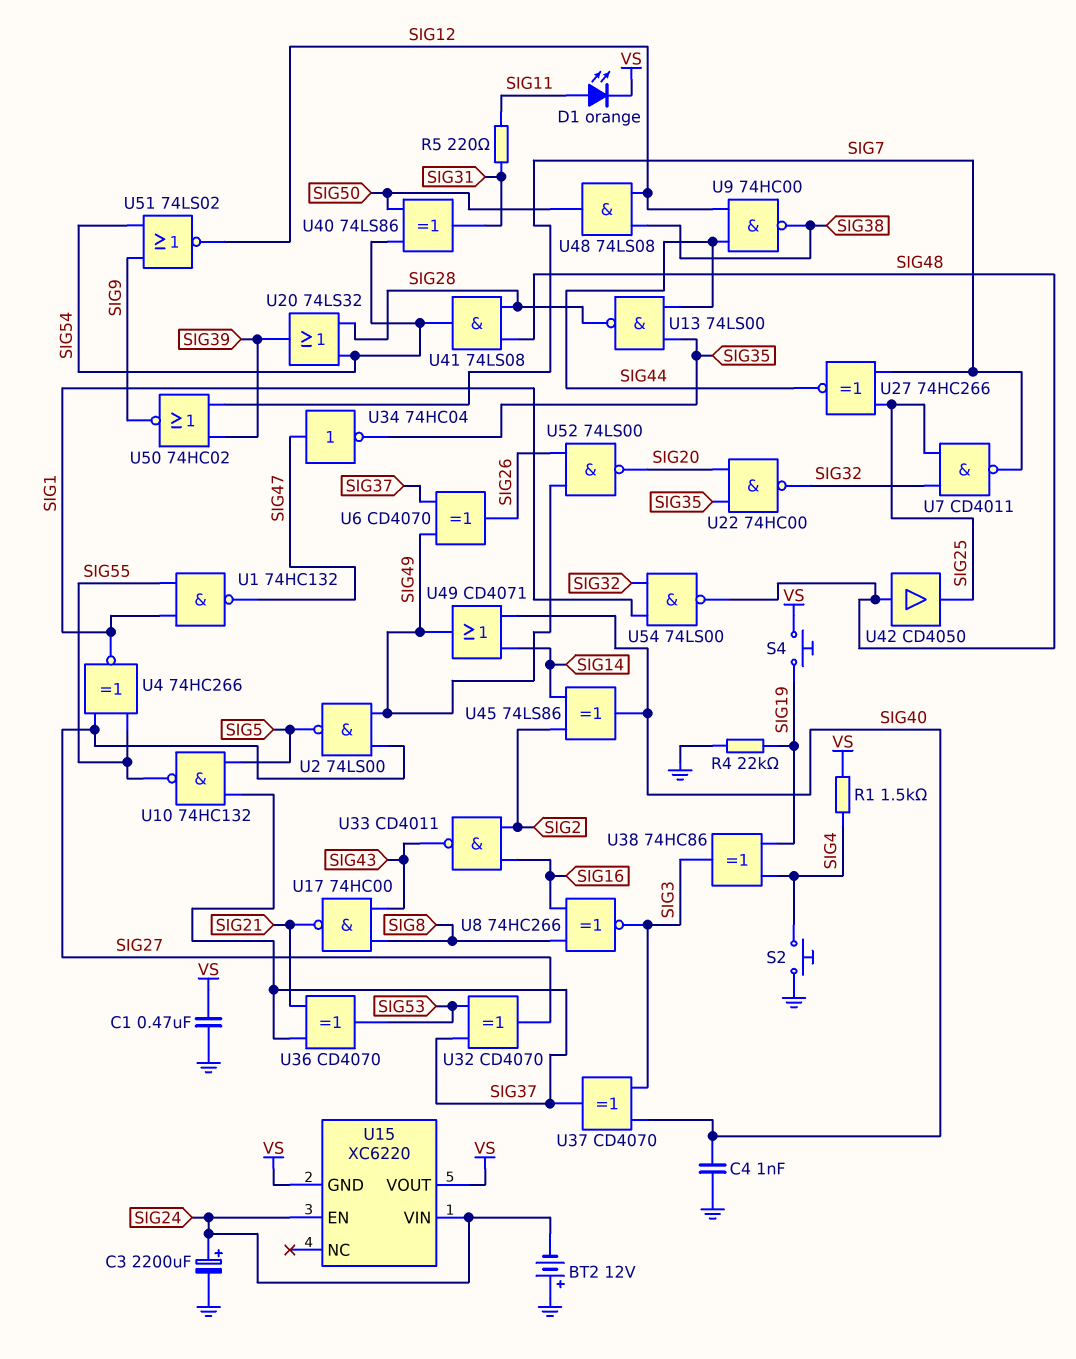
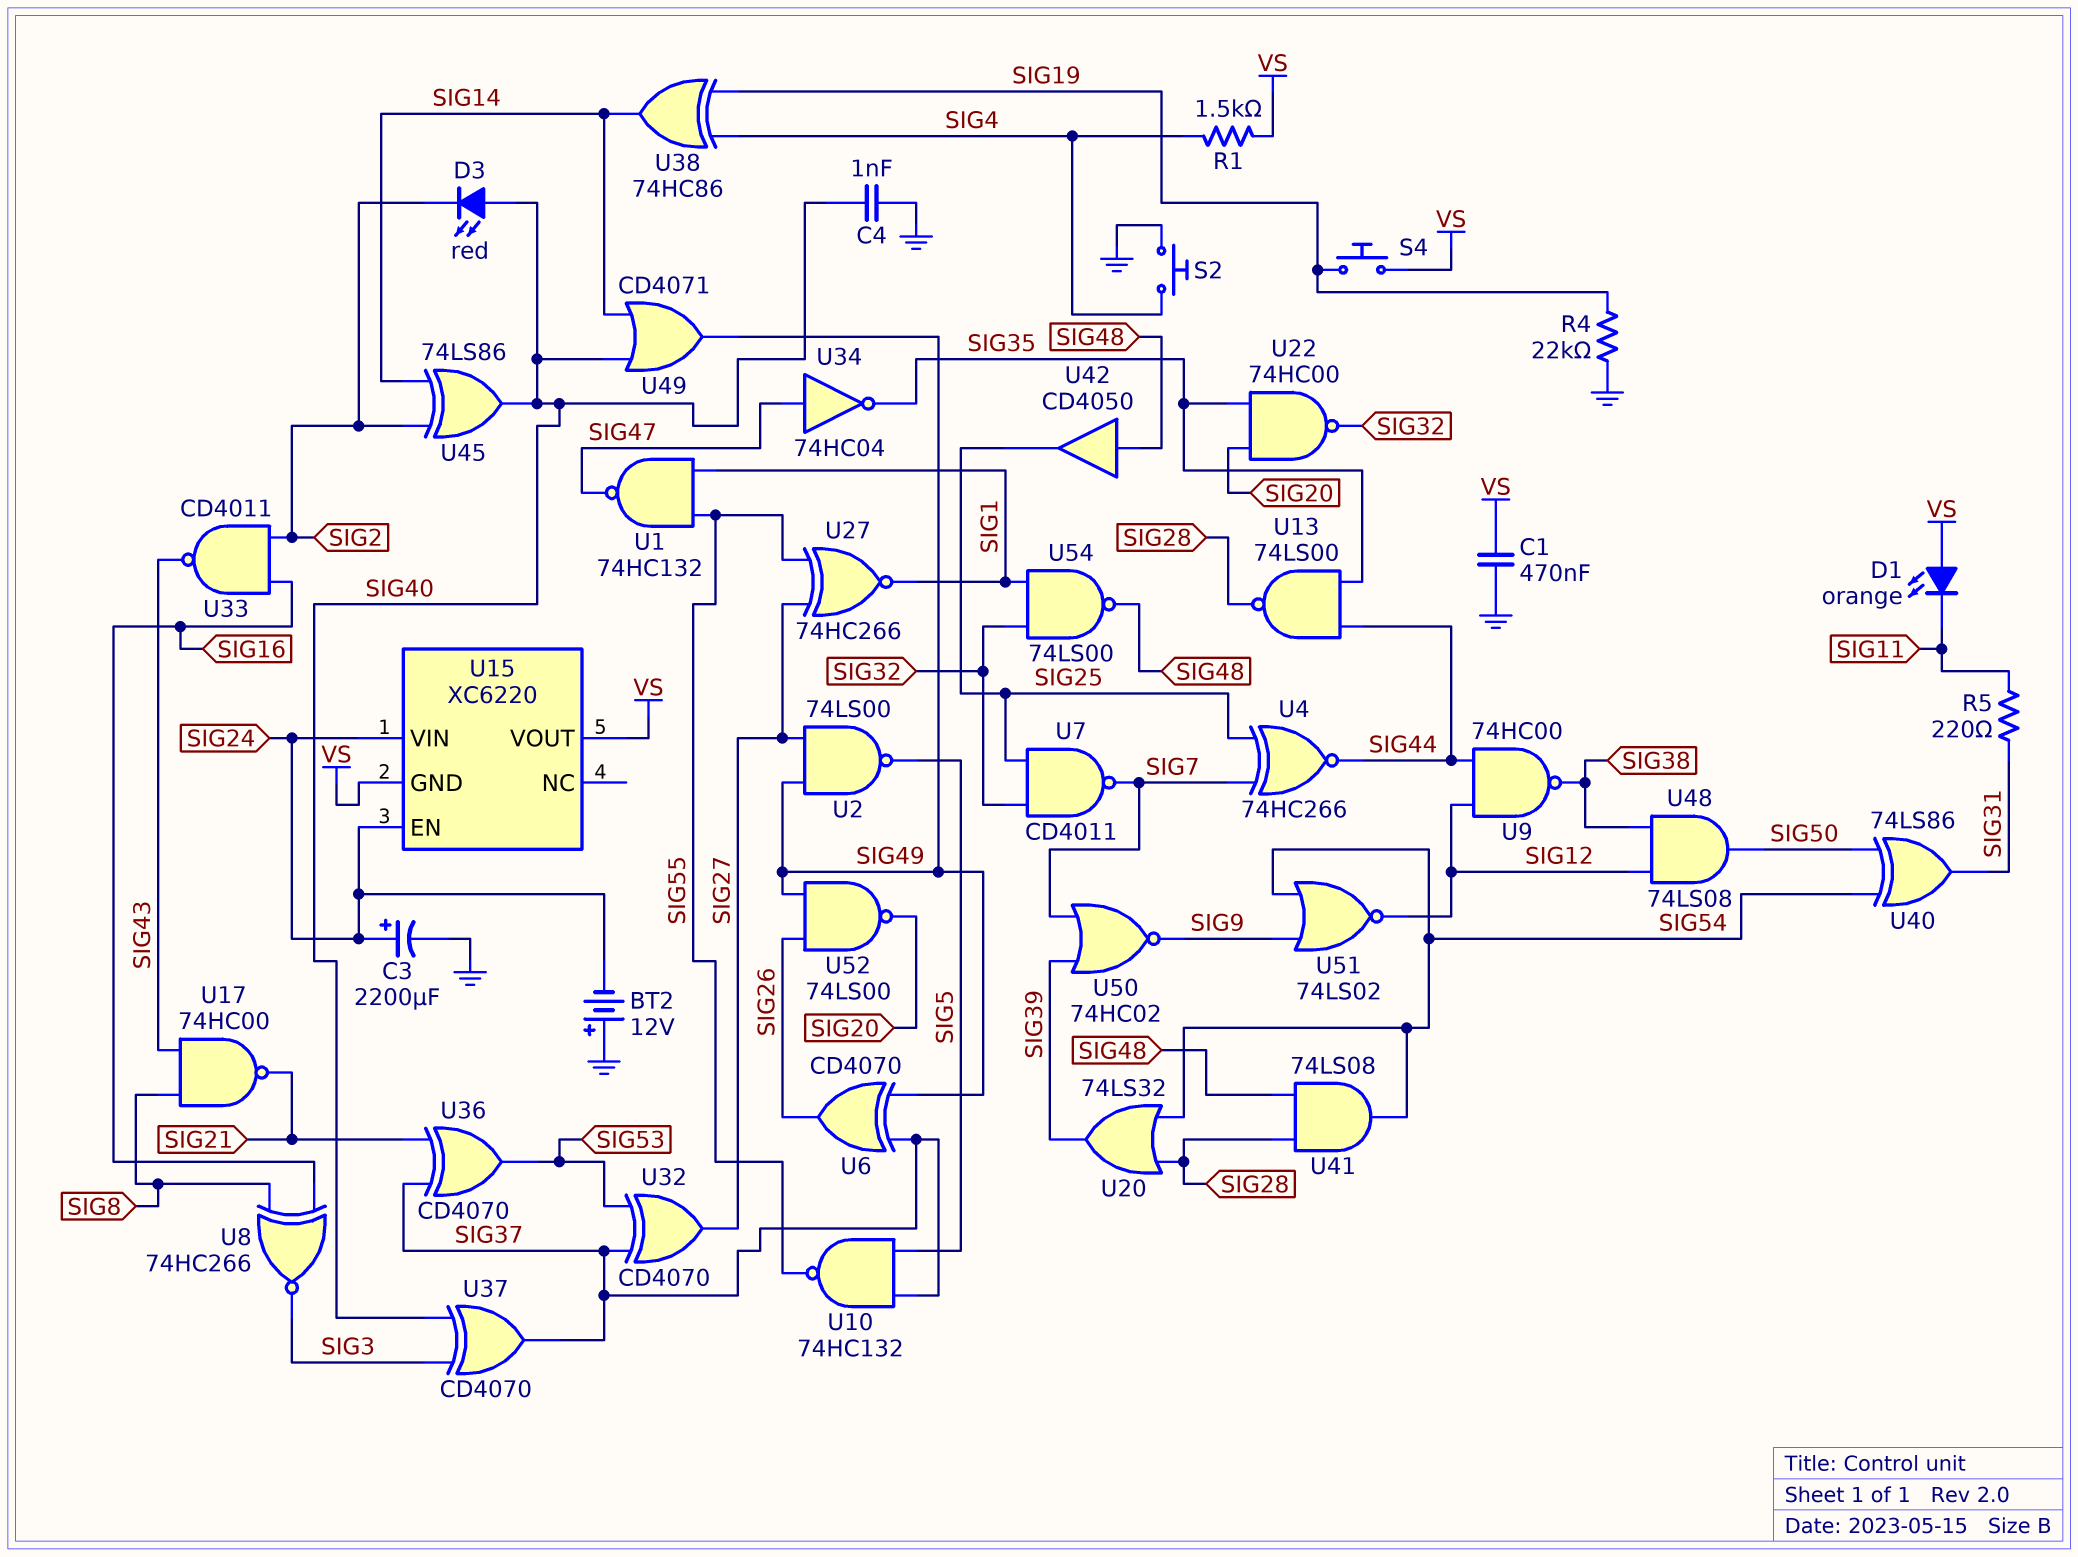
D1: LED orange (A SIG11, K VS) -> LED orange (A VS, K SIG11)
D3: none -> LED red (A SIG40, K SIG2)
U4: XNOR 74HC266 (in SIG27, in SIG55, out SIG1) -> XNOR 74HC266 (in SIG7, in SIG25, out SIG44)
U27: XNOR 74HC266 (in SIG7, in SIG25, out SIG44) -> XNOR 74HC266 (in SIG27, in SIG55, out SIG1)
U38: XOR 74HC86 (in SIG4, in SIG19, out SIG3) -> XOR 74HC86 (in SIG4, in SIG19, out SIG14)

